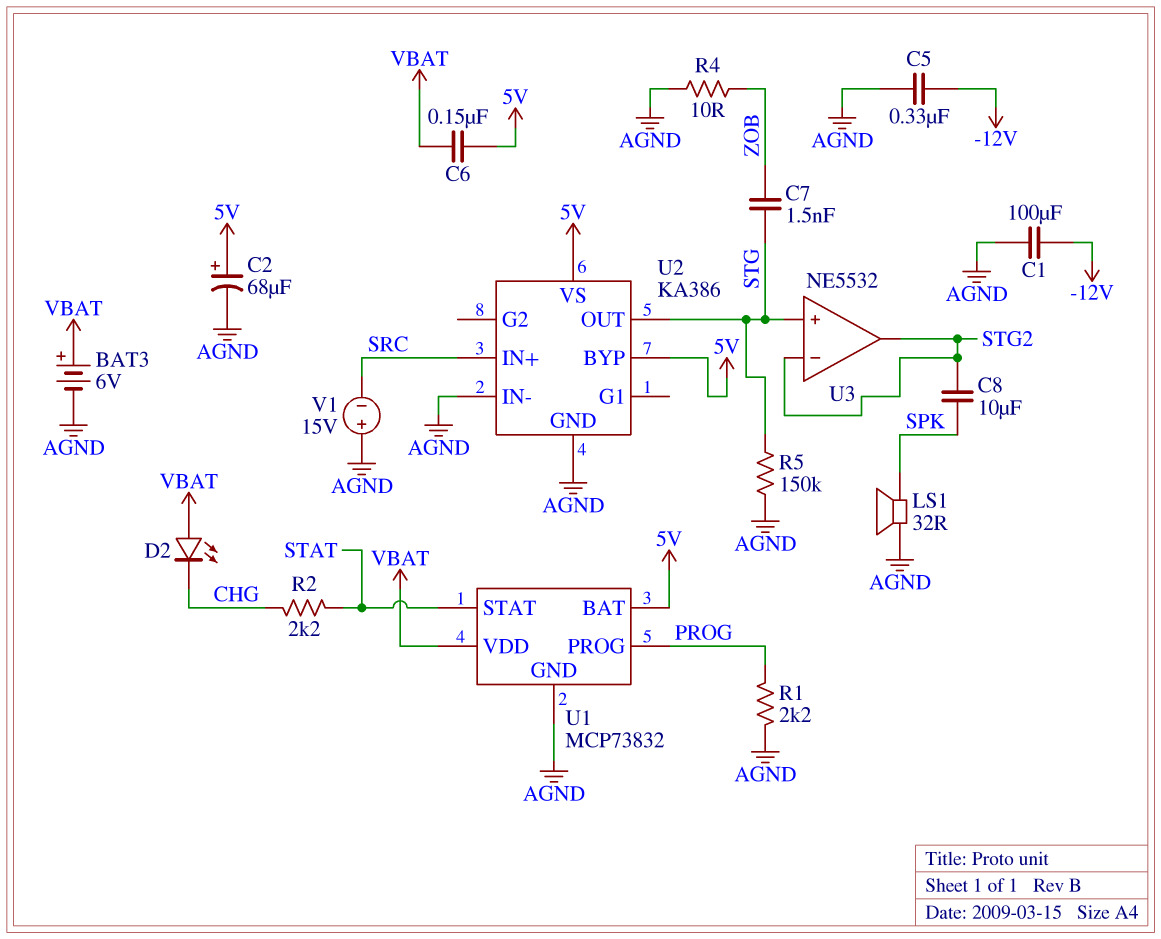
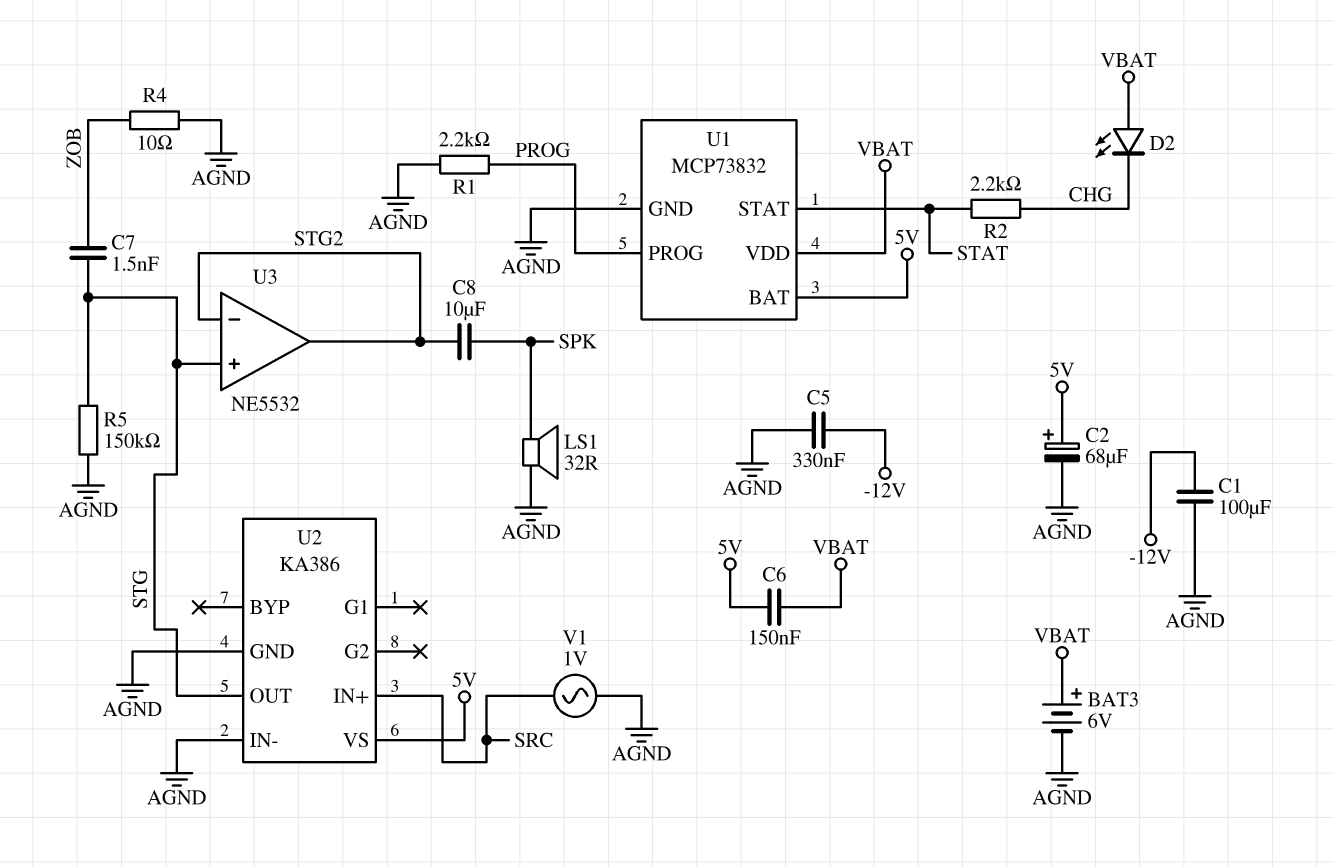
U2 pin BYP: 5V -> none
V1: 15V (plus AGND, minus SRC) -> AC 1V (AGND, SRC)

